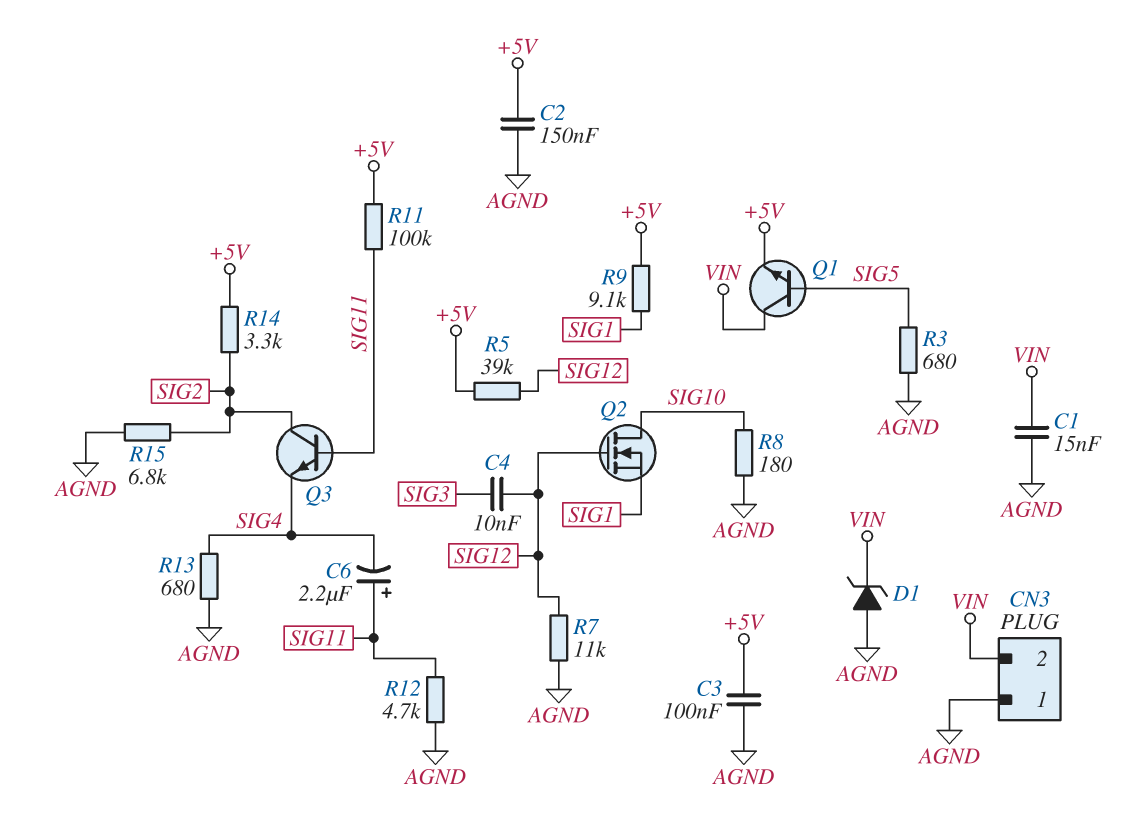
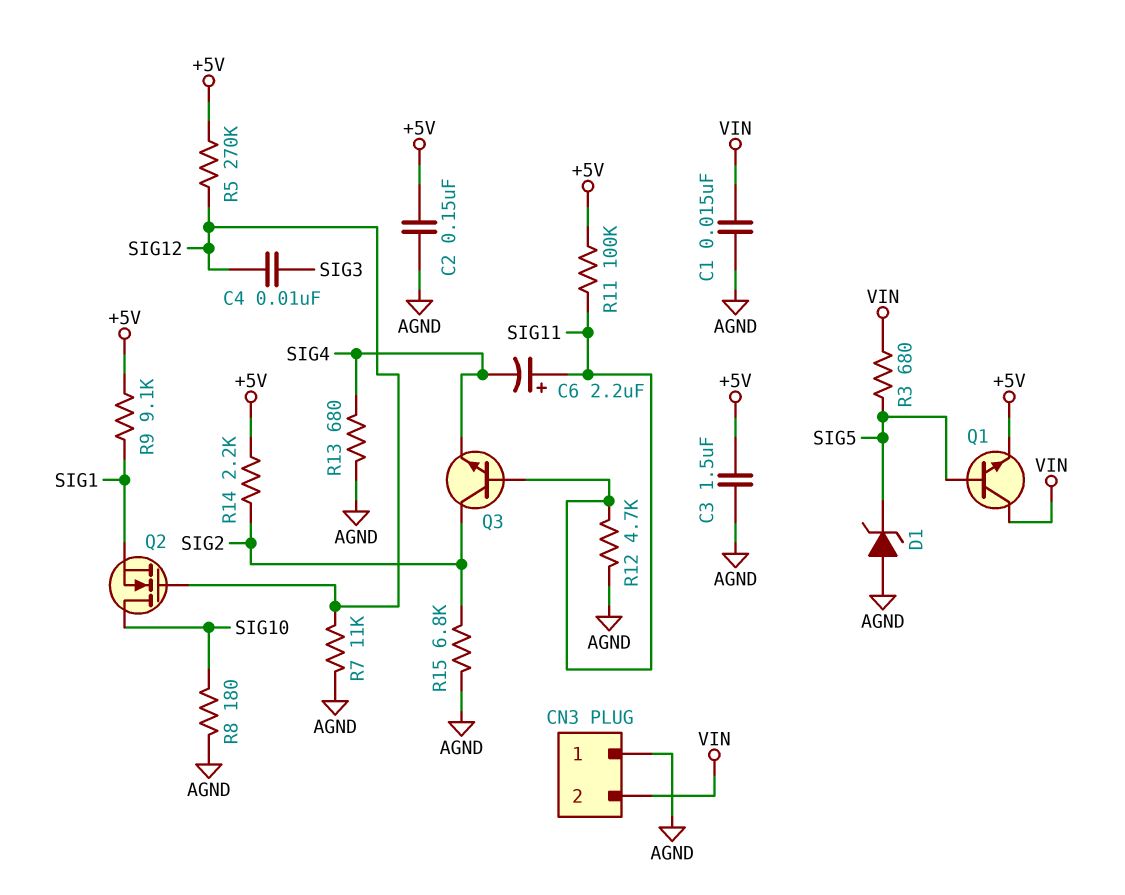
C3: 100nF (+5V, AGND) -> 1.5uF (+5V, AGND)
D1: zener (A AGND, K VIN) -> zener (A AGND, K SIG5)
R3: 680 (AGND, SIG5) -> 680 (SIG5, VIN)
R5: 39k (+5V, SIG12) -> 270k (+5V, SIG12)
R14: 3.3k (+5V, SIG2) -> 2.2k (+5V, SIG2)

